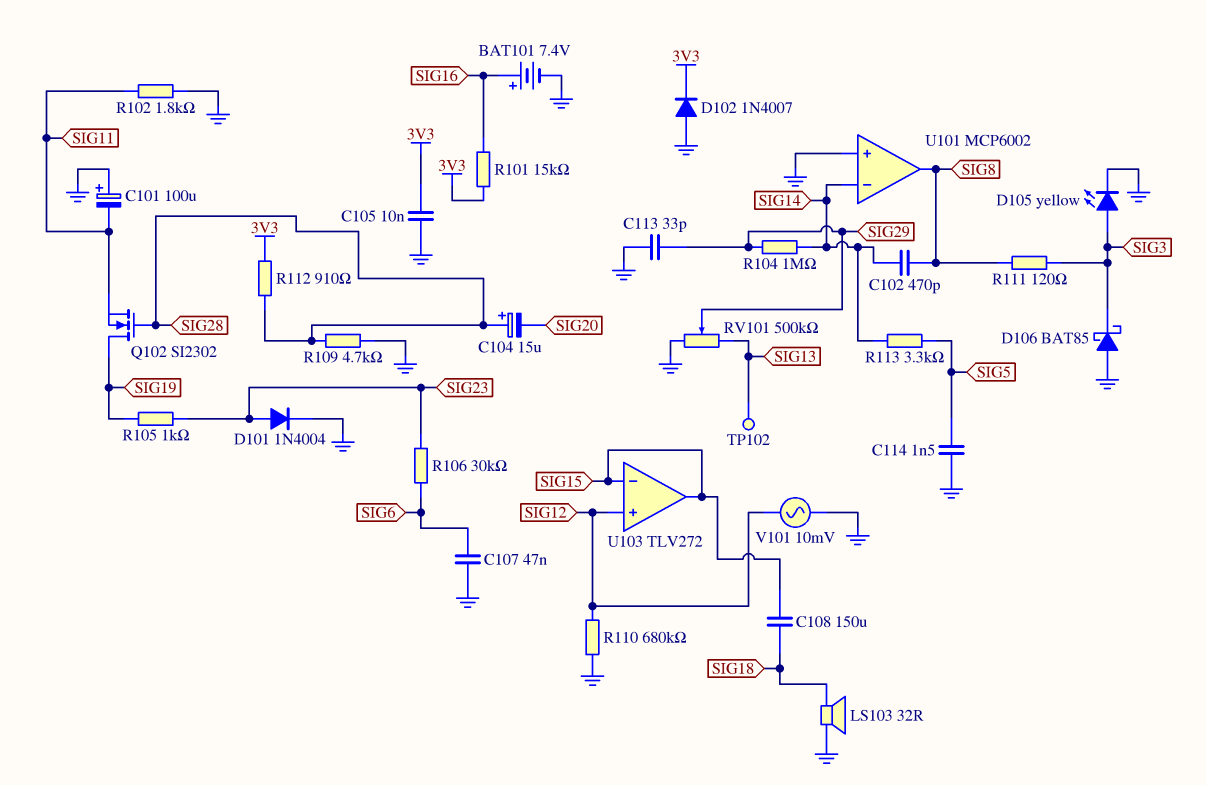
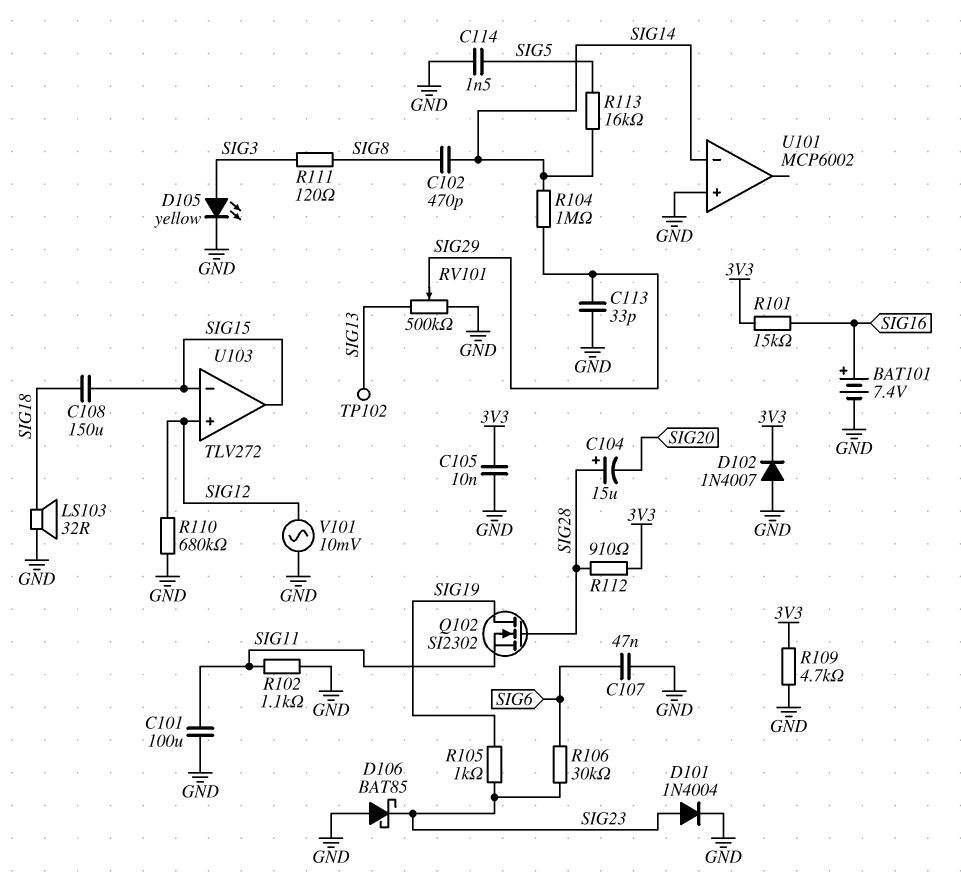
C101: 100uF (plus GND, minus SIG11) -> 100uF (GND, SIG11)
D106: schottky BAT85 (A GND, K SIG3) -> schottky BAT85 (A GND, K SIG23)
R102: 1.8k (GND, SIG11) -> 1.1k (GND, SIG11)
R109: 4.7k (GND, SIG28) -> 4.7k (3V3, GND)
R113: 3.3k (SIG5, SIG14) -> 16k (SIG5, SIG14)
U101 pin out: SIG8 -> none

